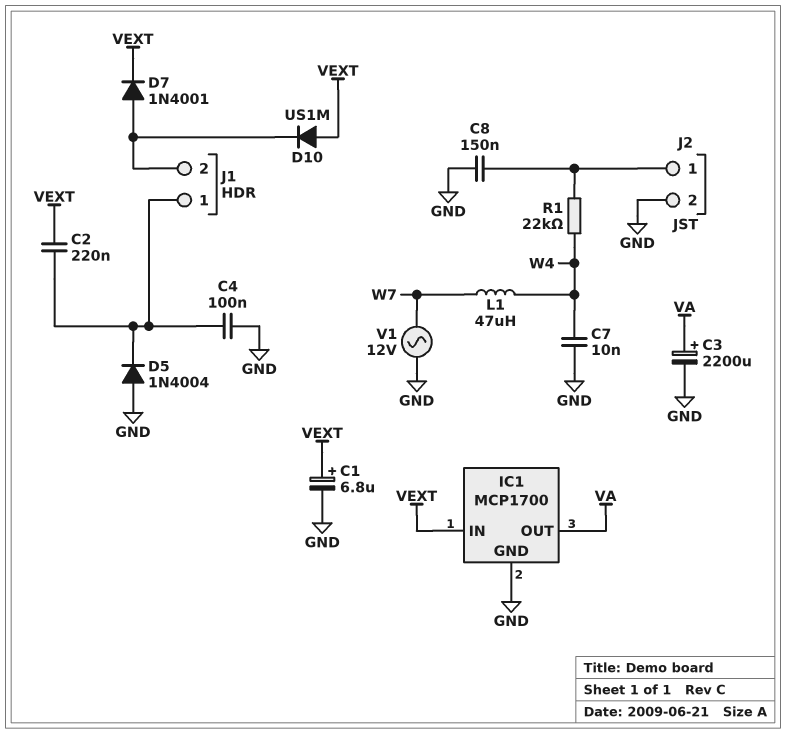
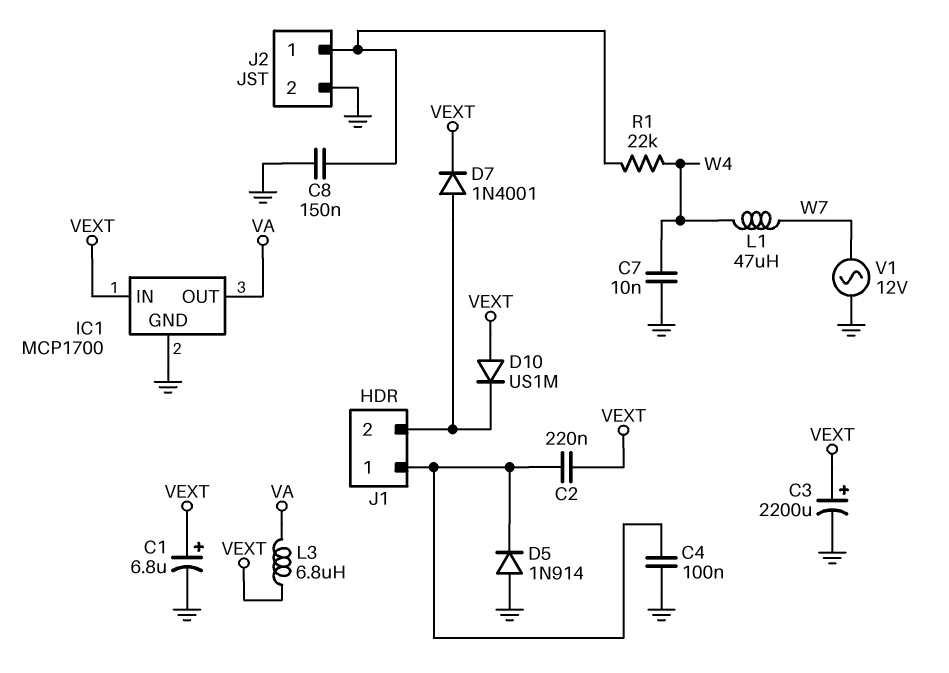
C3: 2200uF (plus VA, minus GND) -> 2200uF (plus VEXT, minus GND)
D5: diode 1N4004 (A GND, K J1/1) -> diode 1N914 (A GND, K J1/1)
L3: none -> 6.8uH (VA, VEXT)

